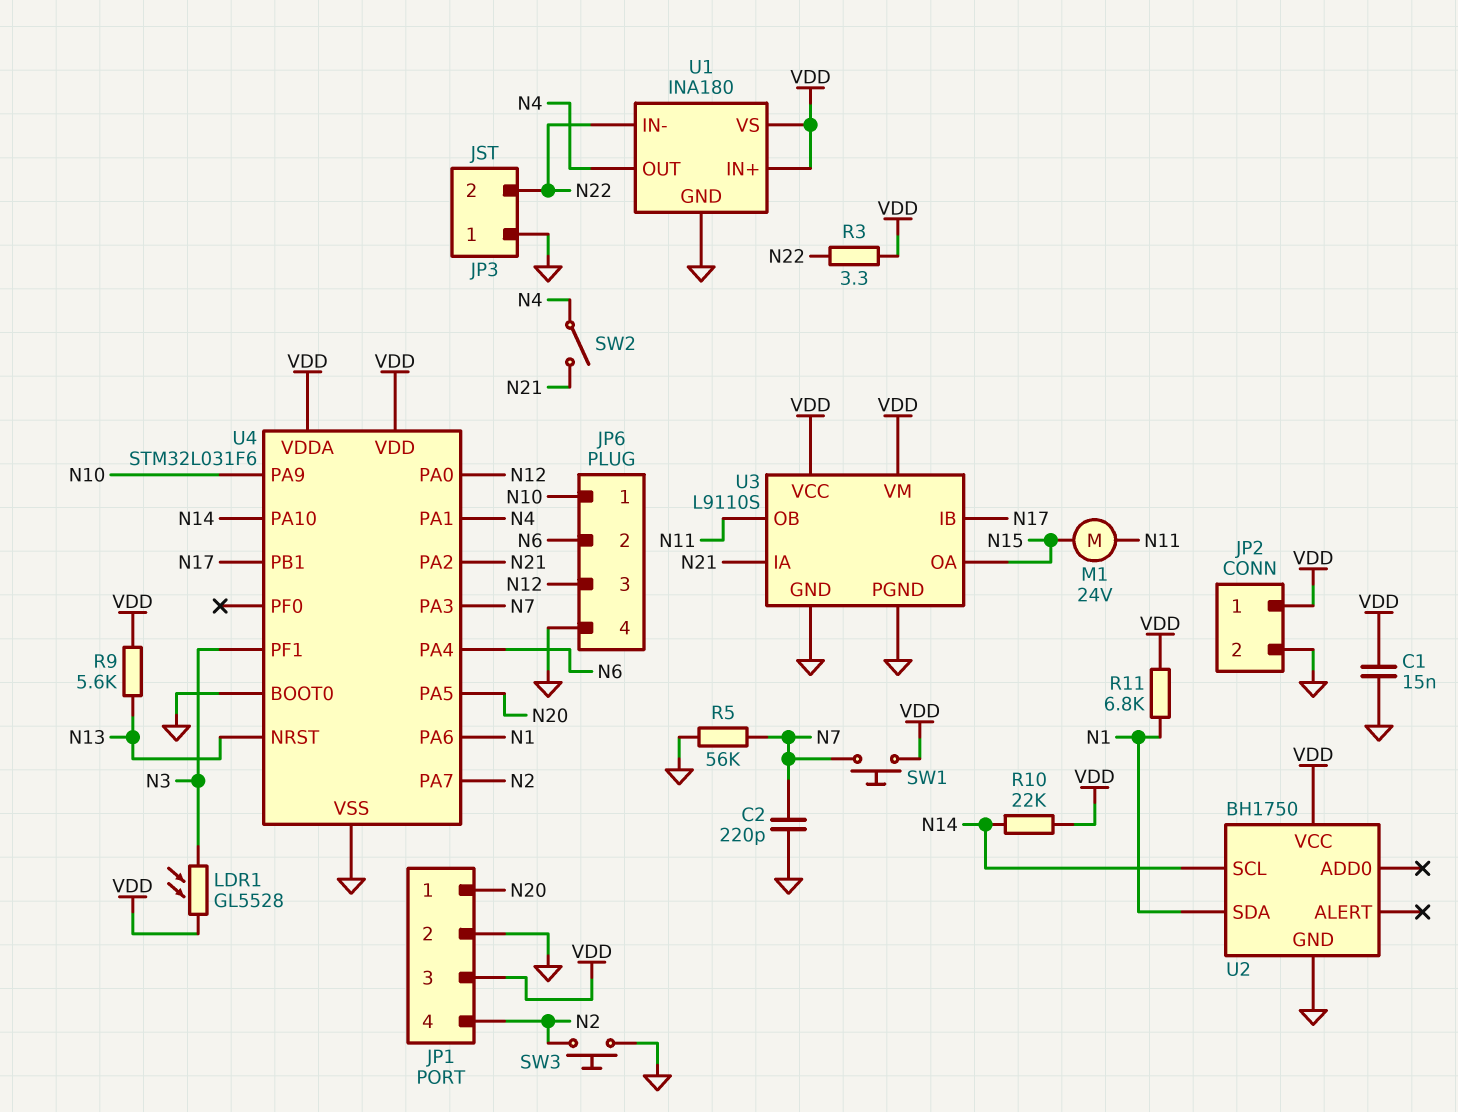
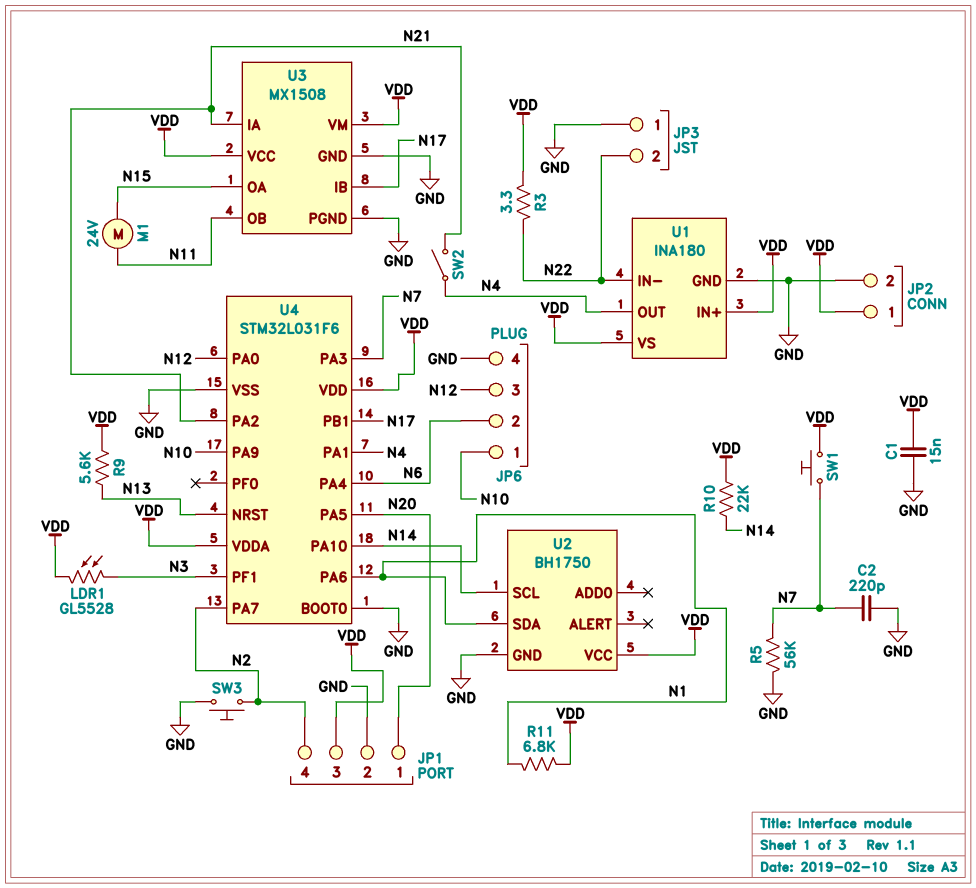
U3: L9110S -> MX1508

